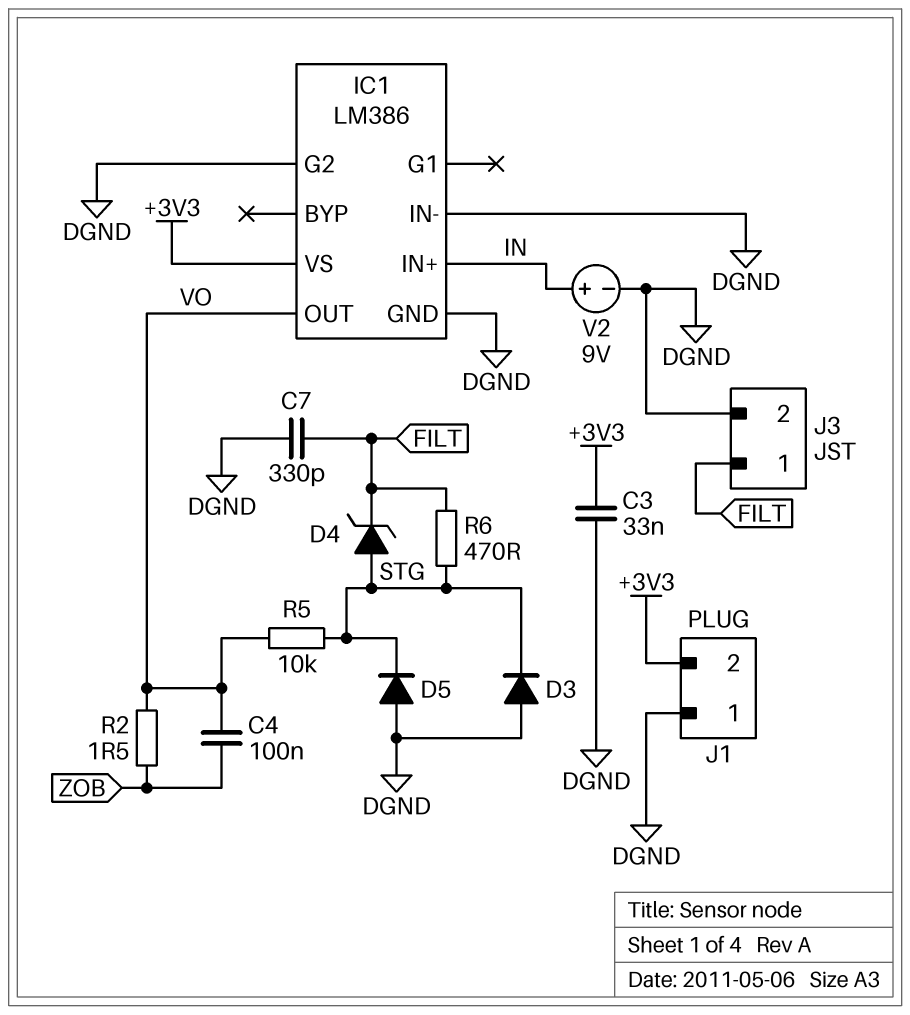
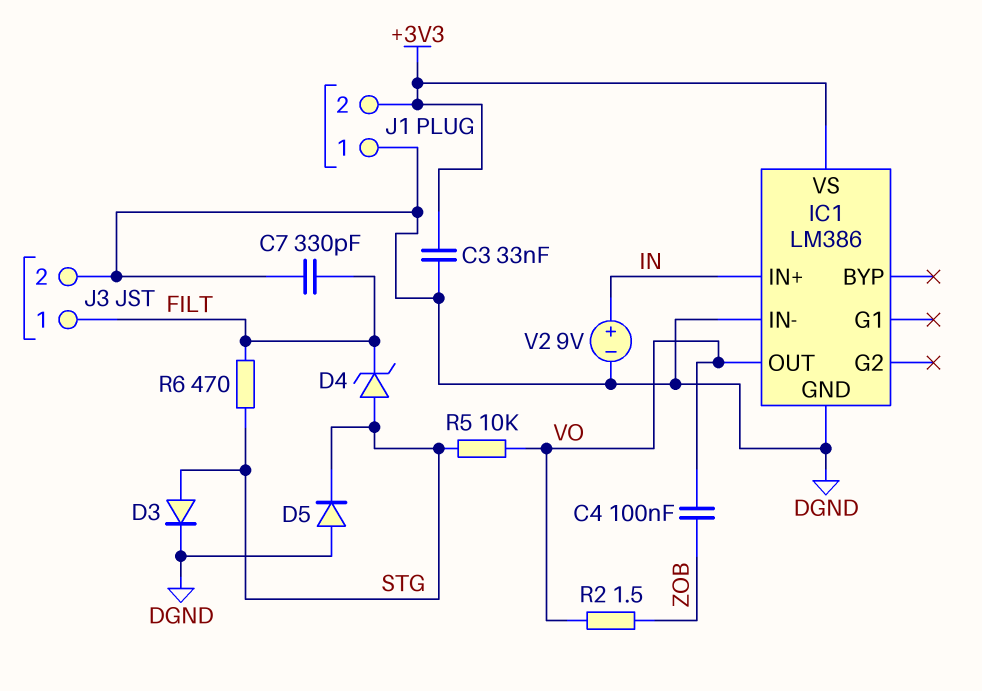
D3: diode (A DGND, K STG) -> diode (A STG, K DGND)
IC1 pin G2: DGND -> none

